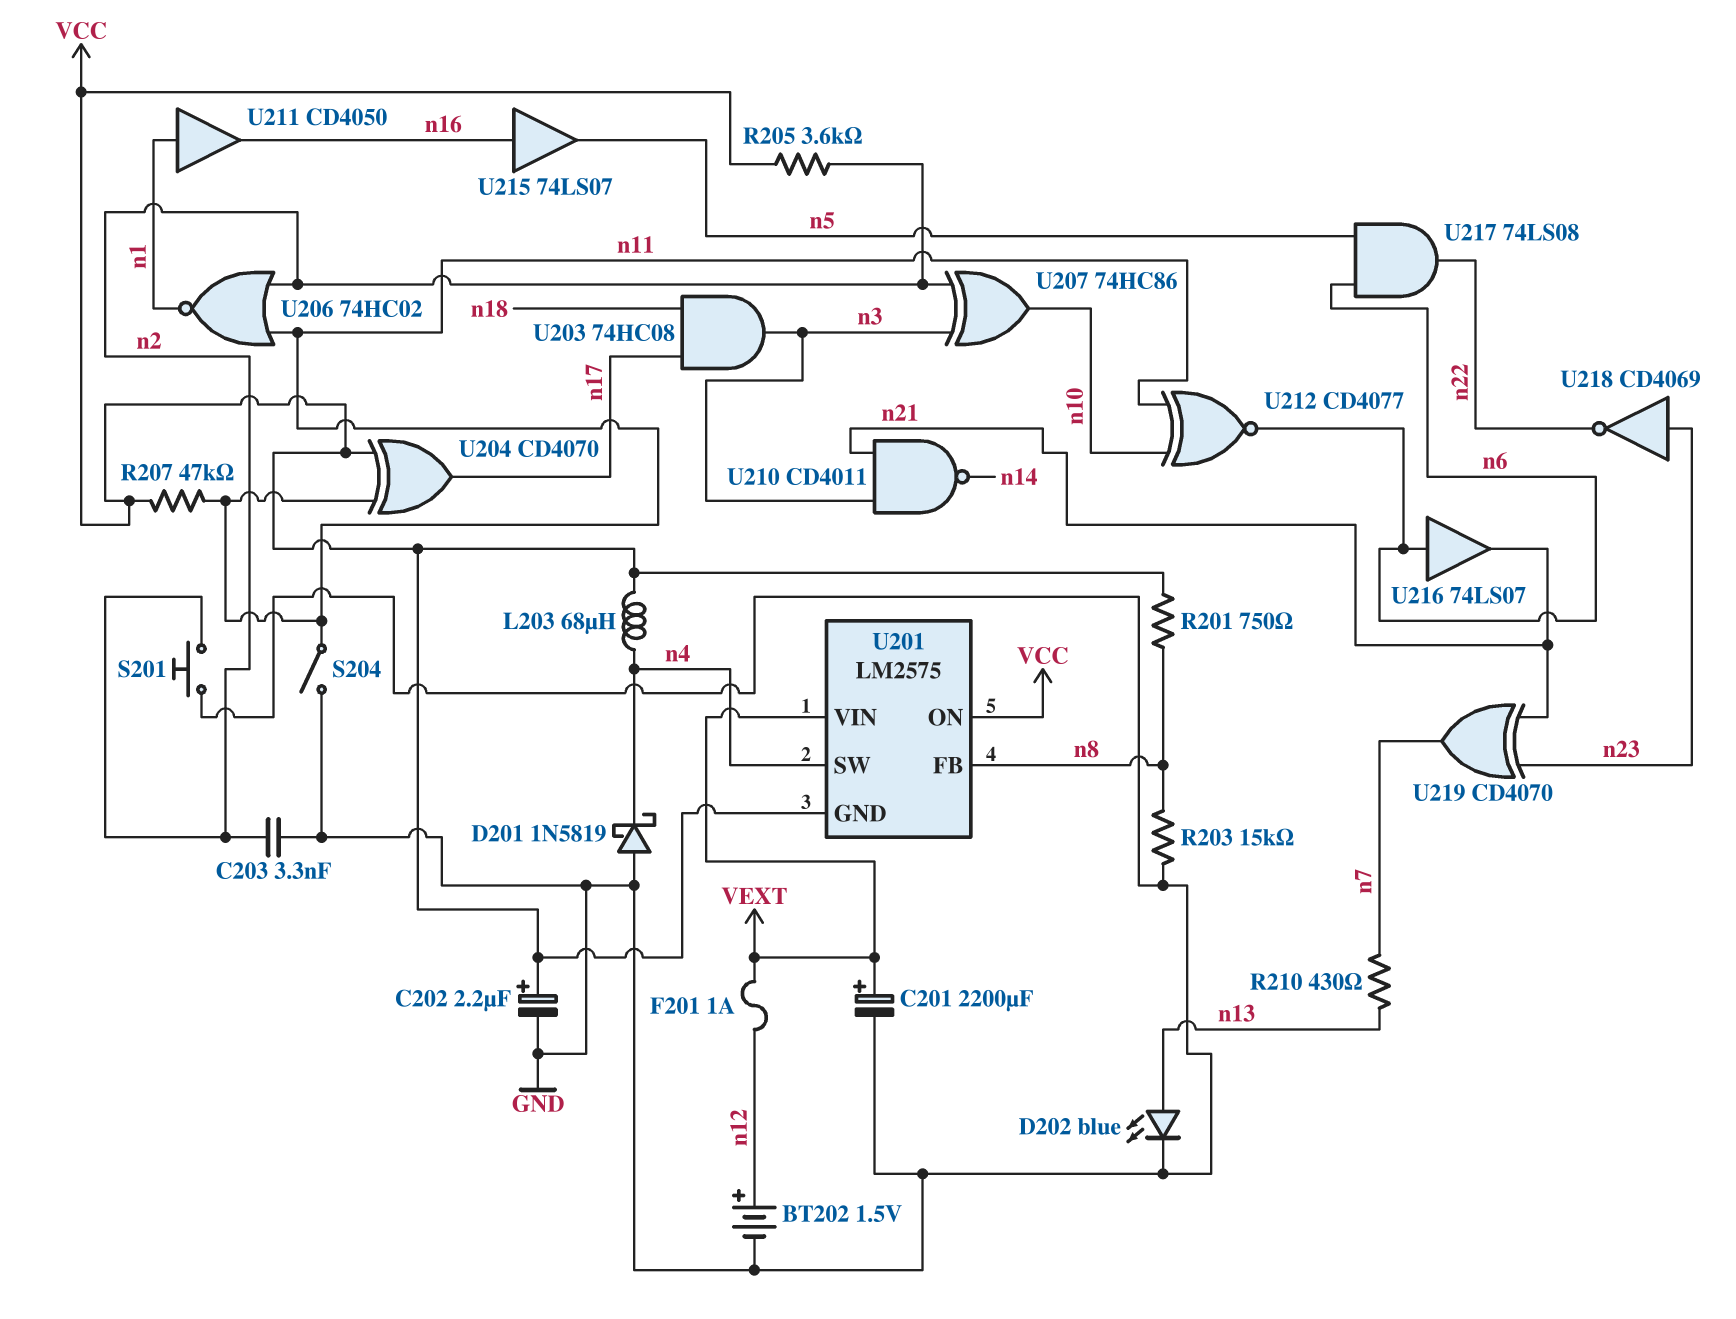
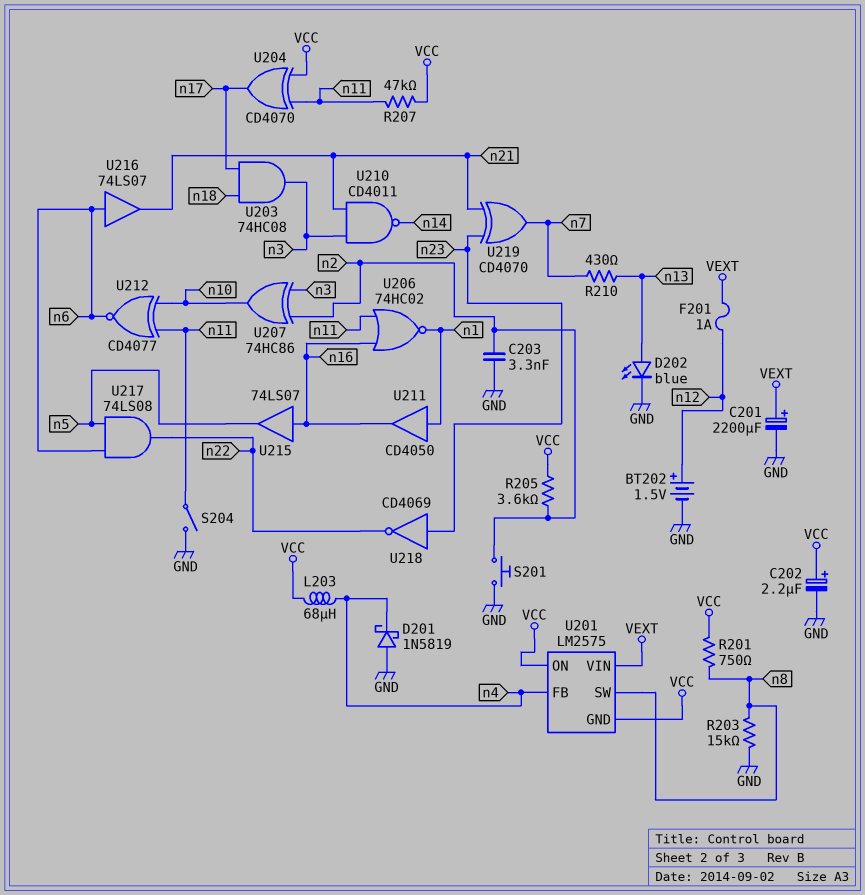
U201 pin FB: n8 -> n4
U201 pin SW: n4 -> n8
U206: NOR 74HC02 (in n2, in n11, out n1) -> NOR 74HC02 (in n11, in n16, out n1)

